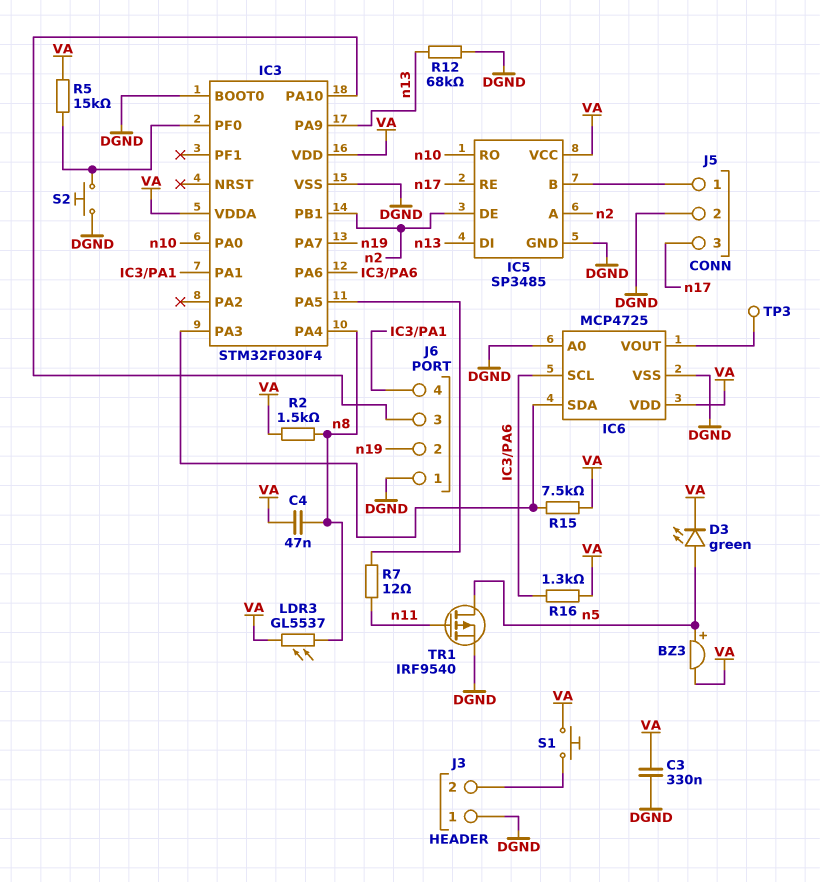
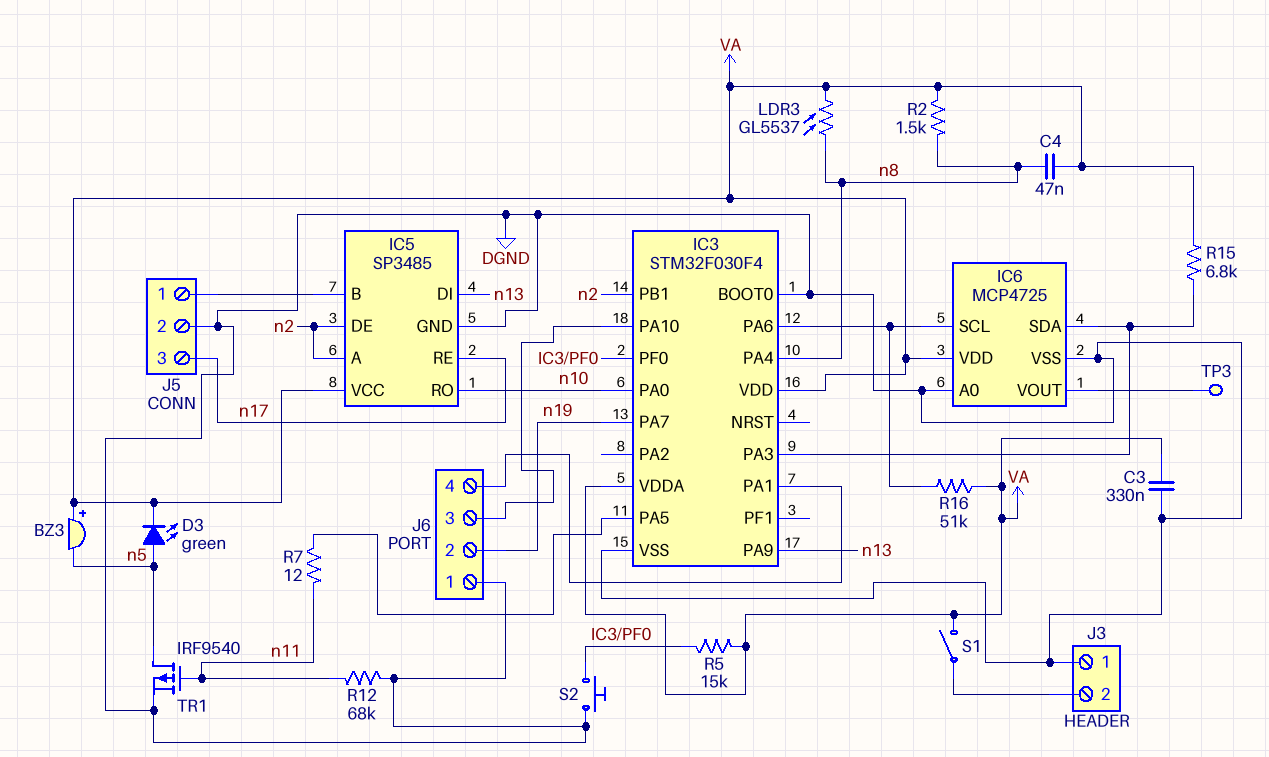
BZ3: buzzer (plus n5, minus VA) -> buzzer (plus VA, minus n5)
R12: 68k (DGND, n13) -> 68k (DGND, n11)
R15: 7.5k (IC3/PA3, VA) -> 6.8k (IC3/PA3, VA)
R16: 1.3k (IC3/PA6, VA) -> 51k (IC3/PA6, VA)
S1: button (J3/2, VA) -> switch (J3/2, VA)

